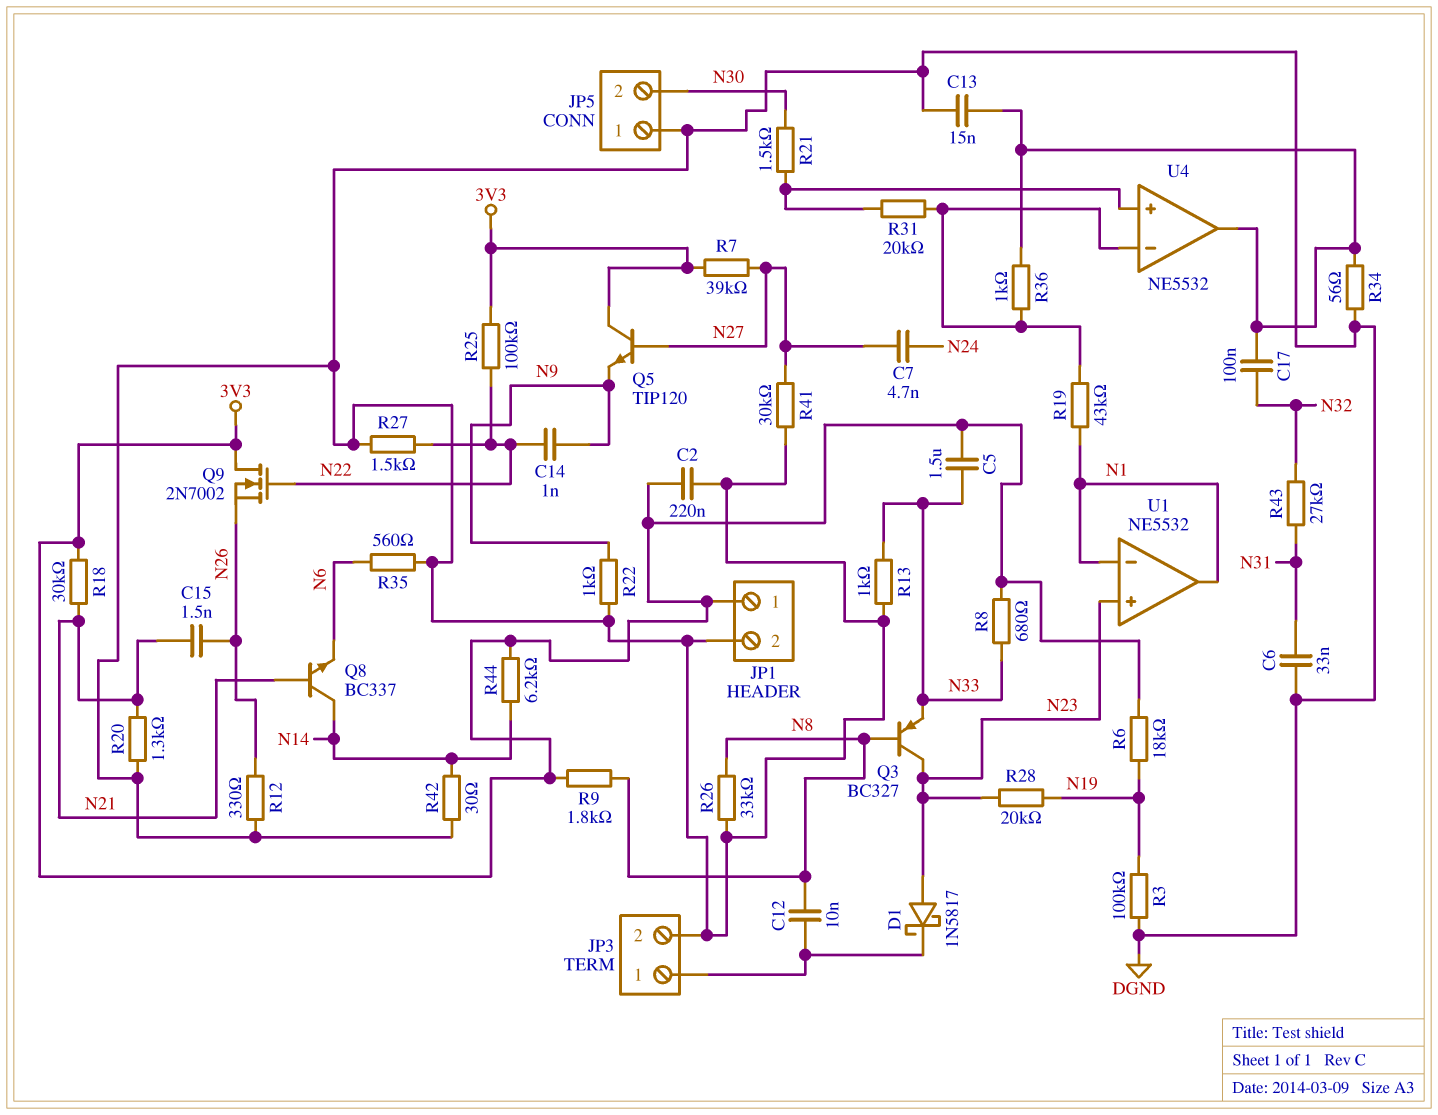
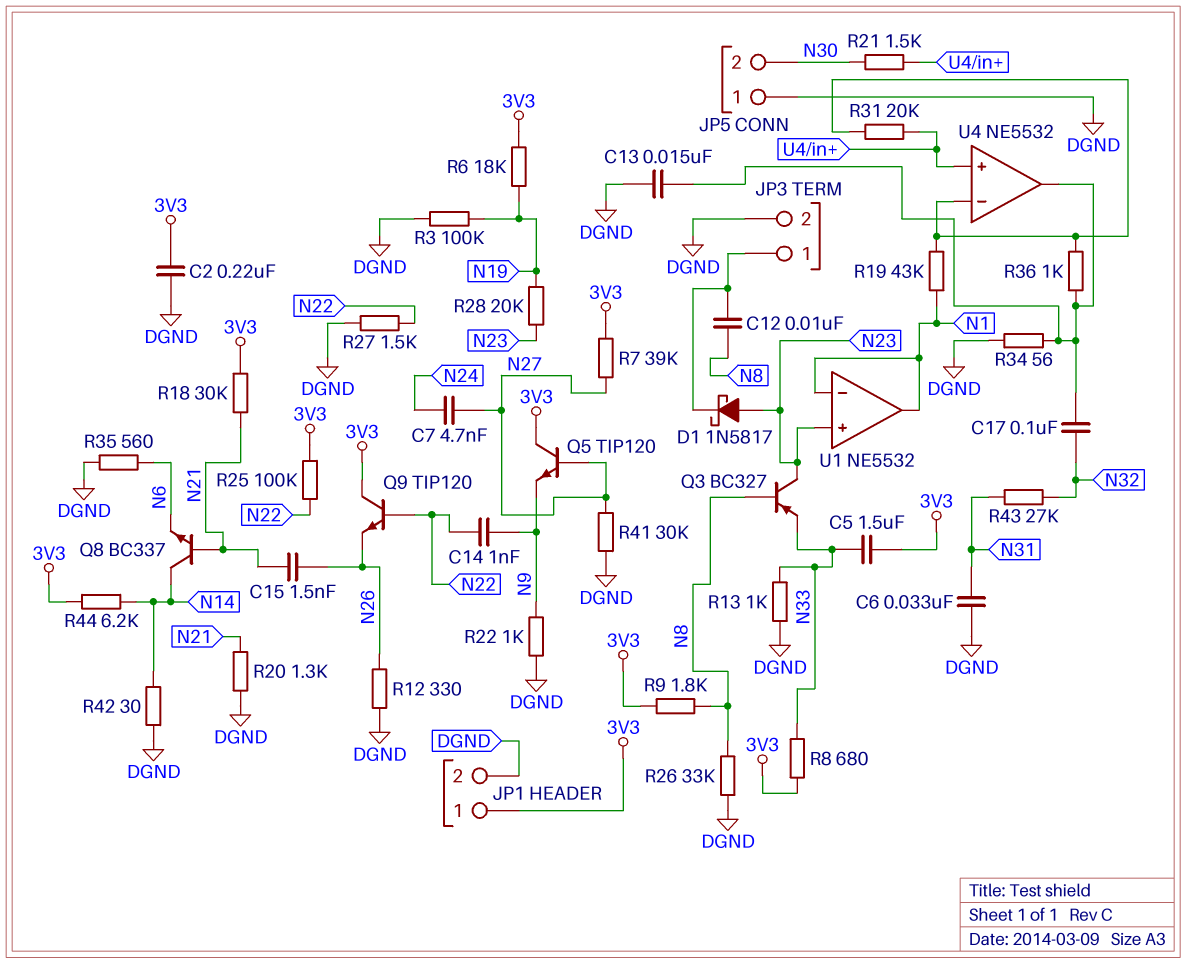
Q9: NMOS 2N7002 (G N22, D 3V3, S N26) -> NPN TIP120 (B N22, C 3V3, E N26)

